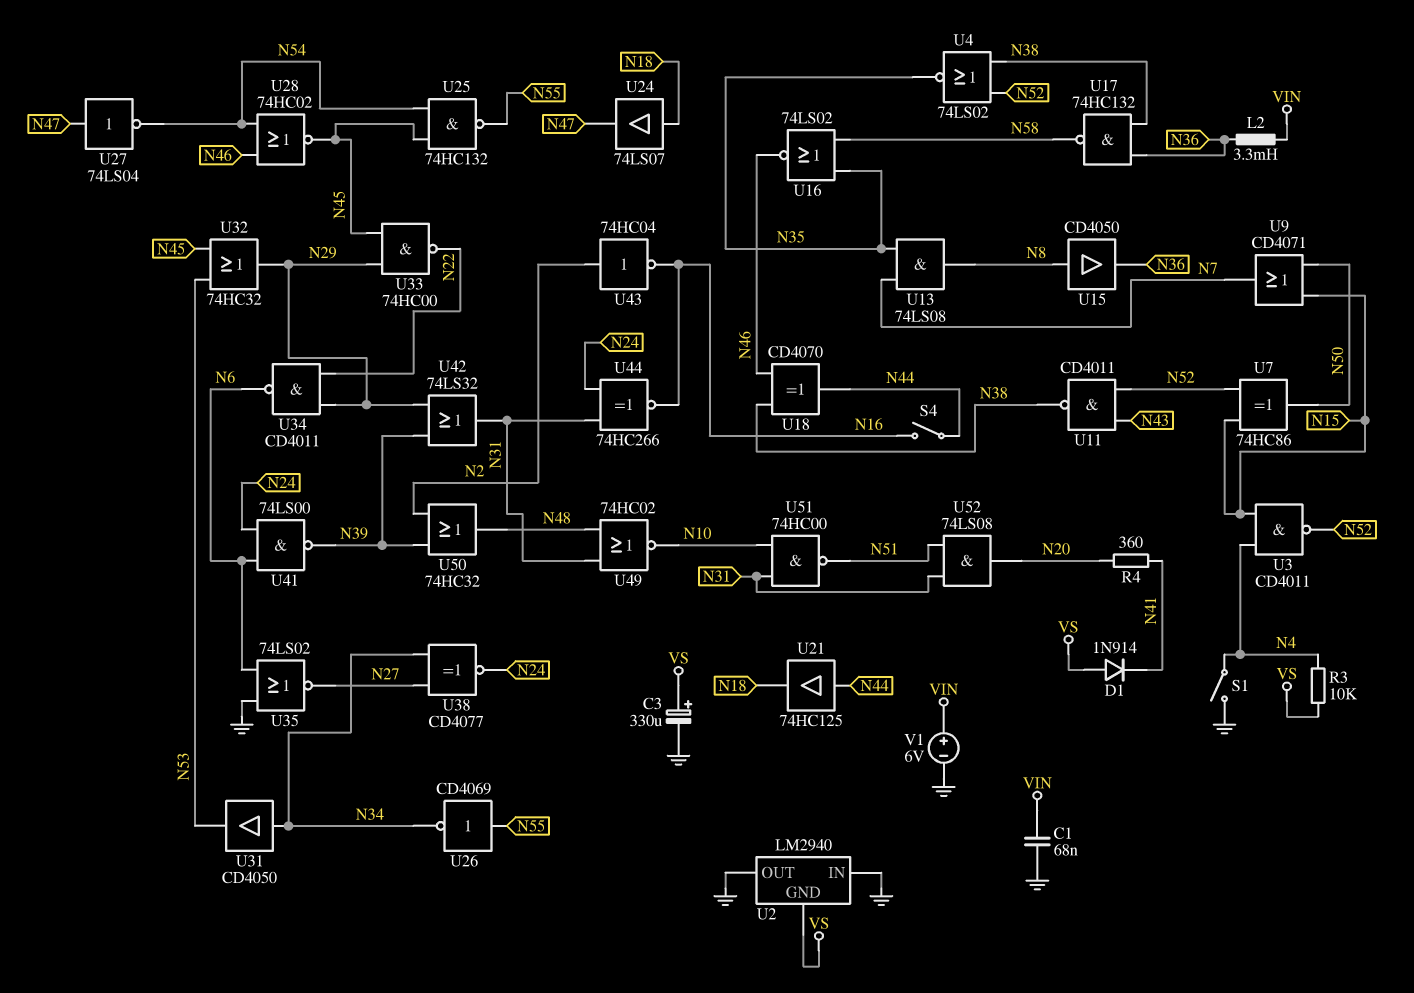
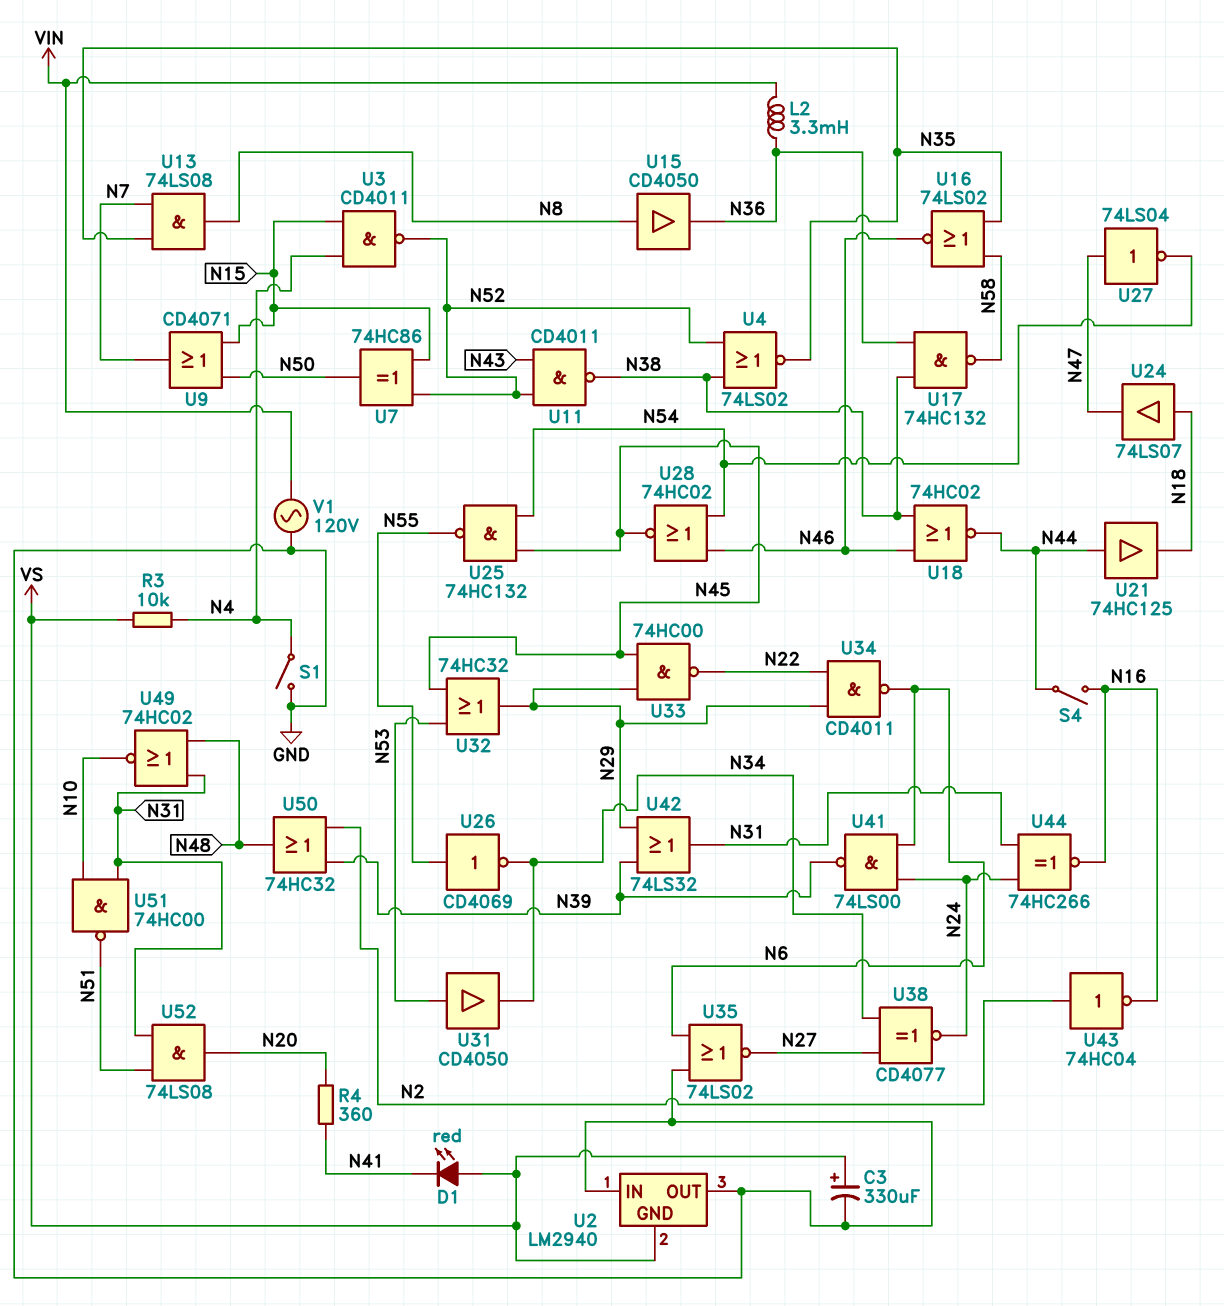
C1: 68nF (GND, VIN) -> none
D1: diode 1N914 (A VS, K N41) -> LED red (A VS, K N41)
U18: XOR CD4070 (in N38, in N46, out N44) -> NOR 74HC02 (in N38, in N46, out N44)
U31: buffer CD4050 (in N34, out N53) -> buffer CD4050 (in N53, out N34)
V1: 6V (plus VIN, minus GND) -> AC 120V (GND, VIN)

